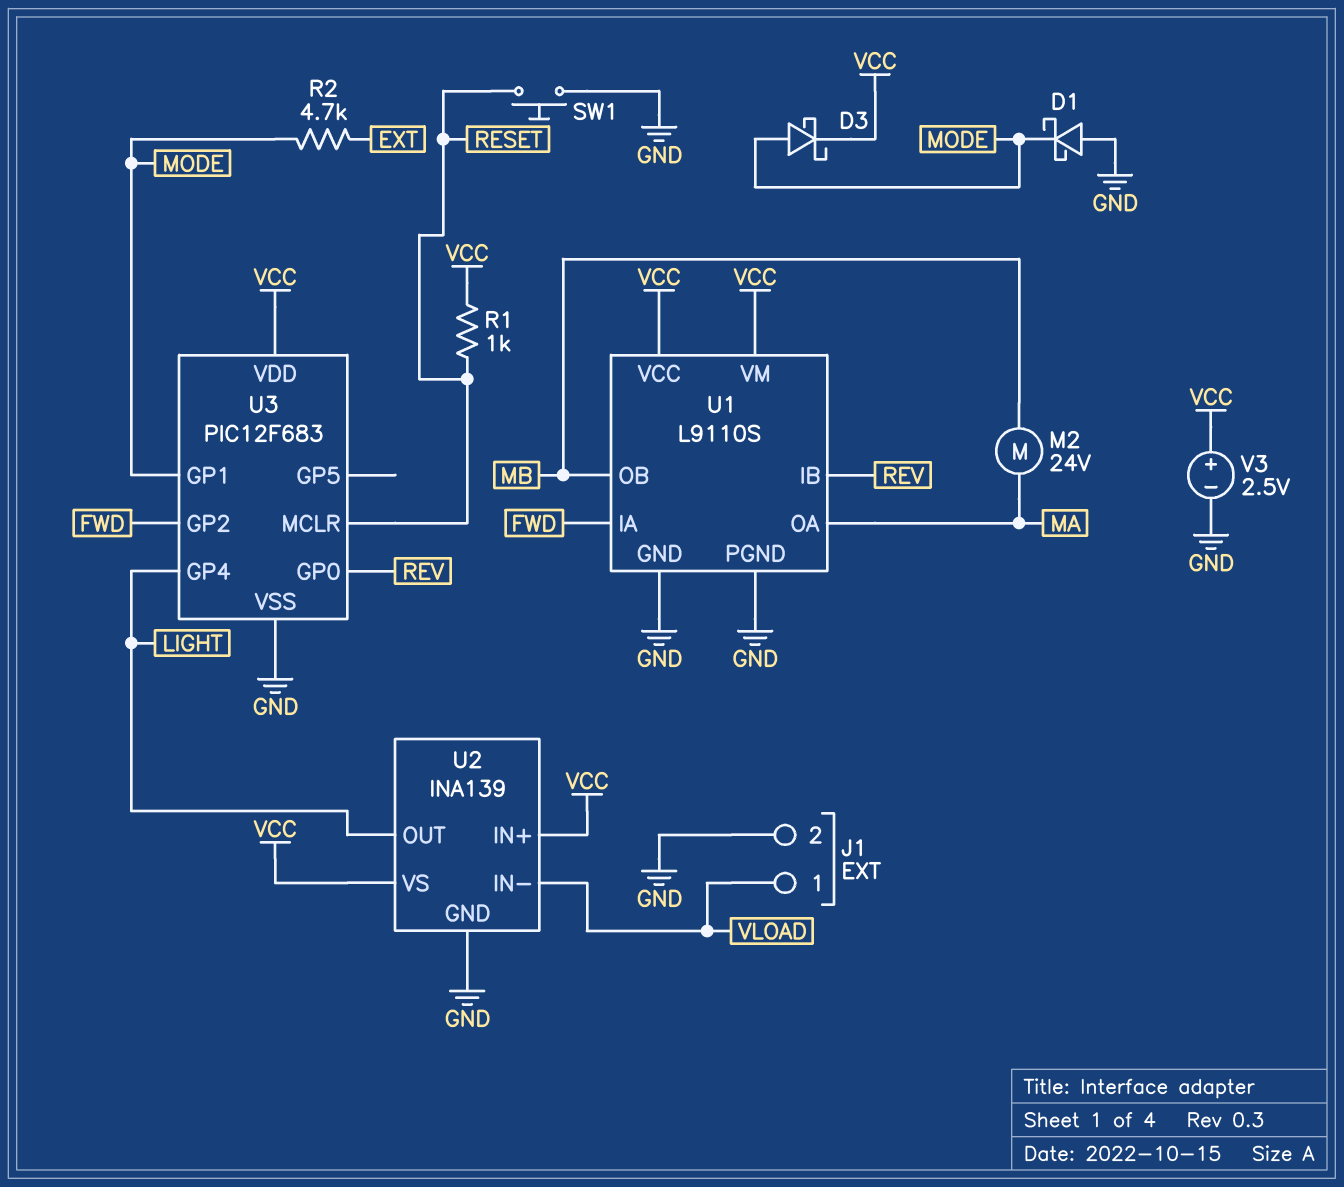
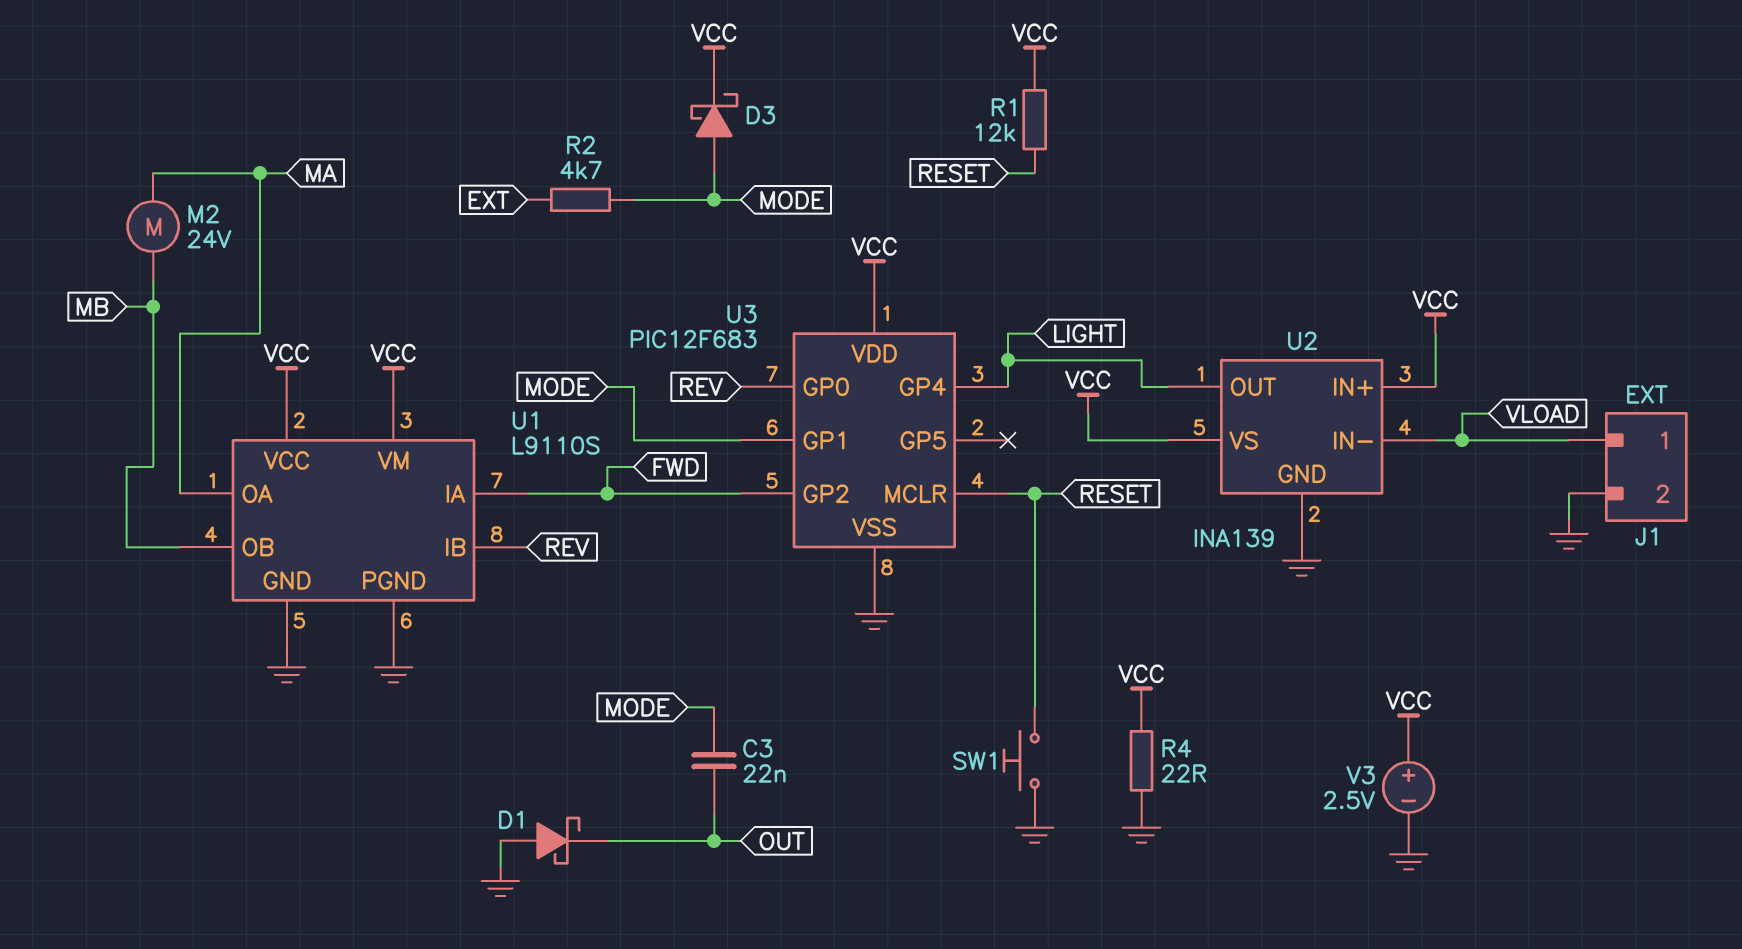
C3: none -> 22nF (MODE, OUT)
D1: schottky (A GND, K MODE) -> schottky (A GND, K OUT)
R1: 1k (RESET, VCC) -> 12k (RESET, VCC)
R4: none -> 22 (GND, VCC)

